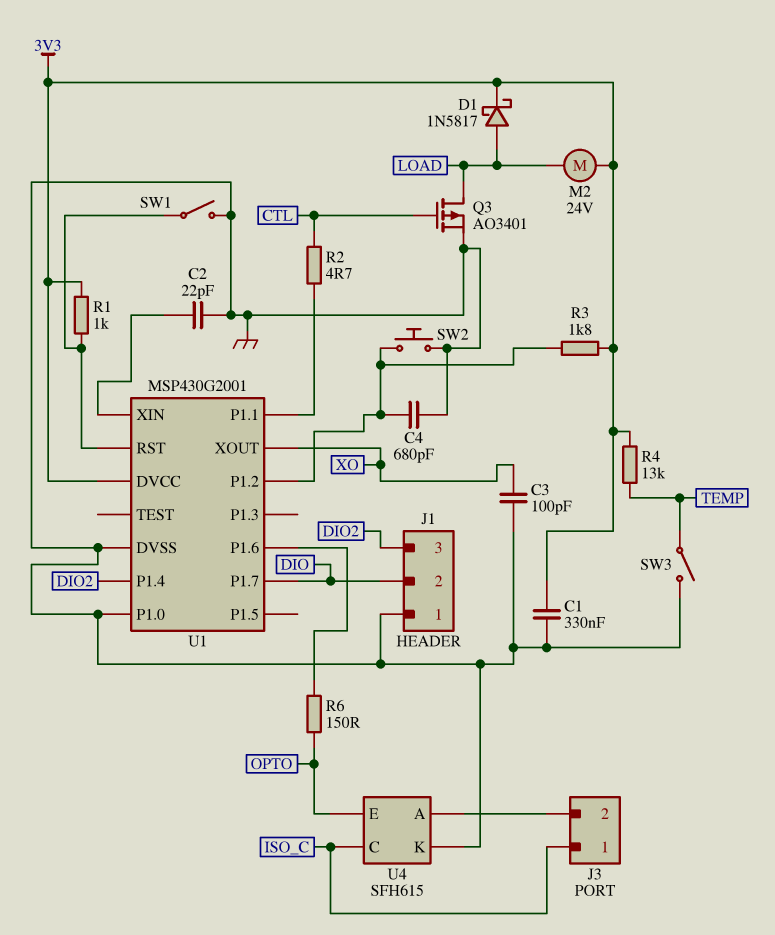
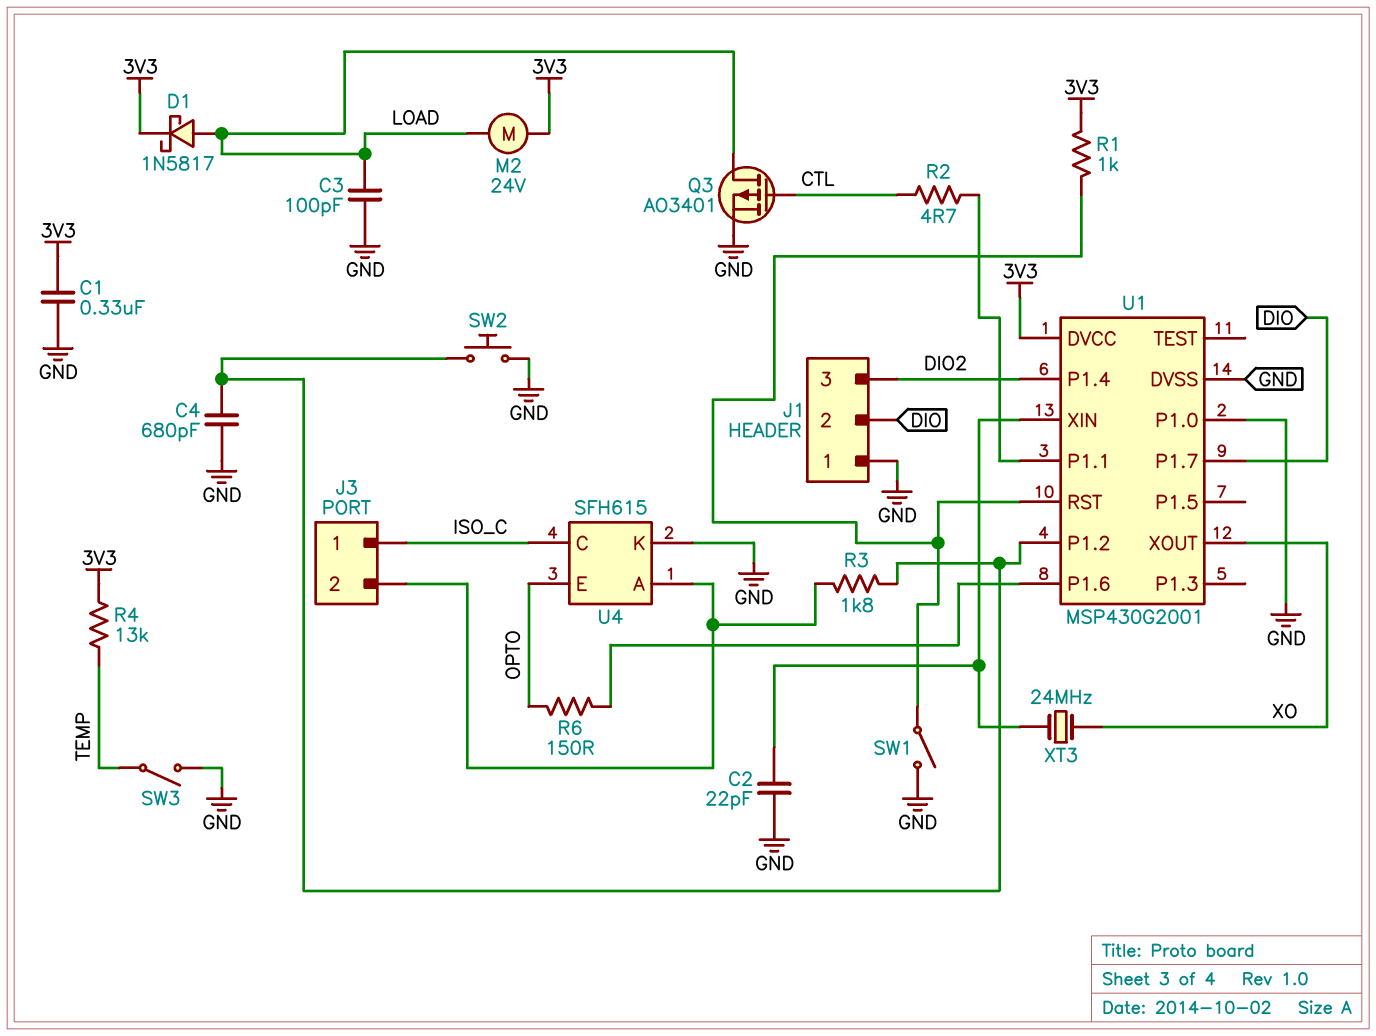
C3: 100pF (GND, XO) -> 100pF (GND, LOAD)
R3: 1.8k (3V3, U1/P1.2) -> 1.8k (J3/2, U1/P1.2)
XT3: none -> 24MHz (U1/XIN, XO)

